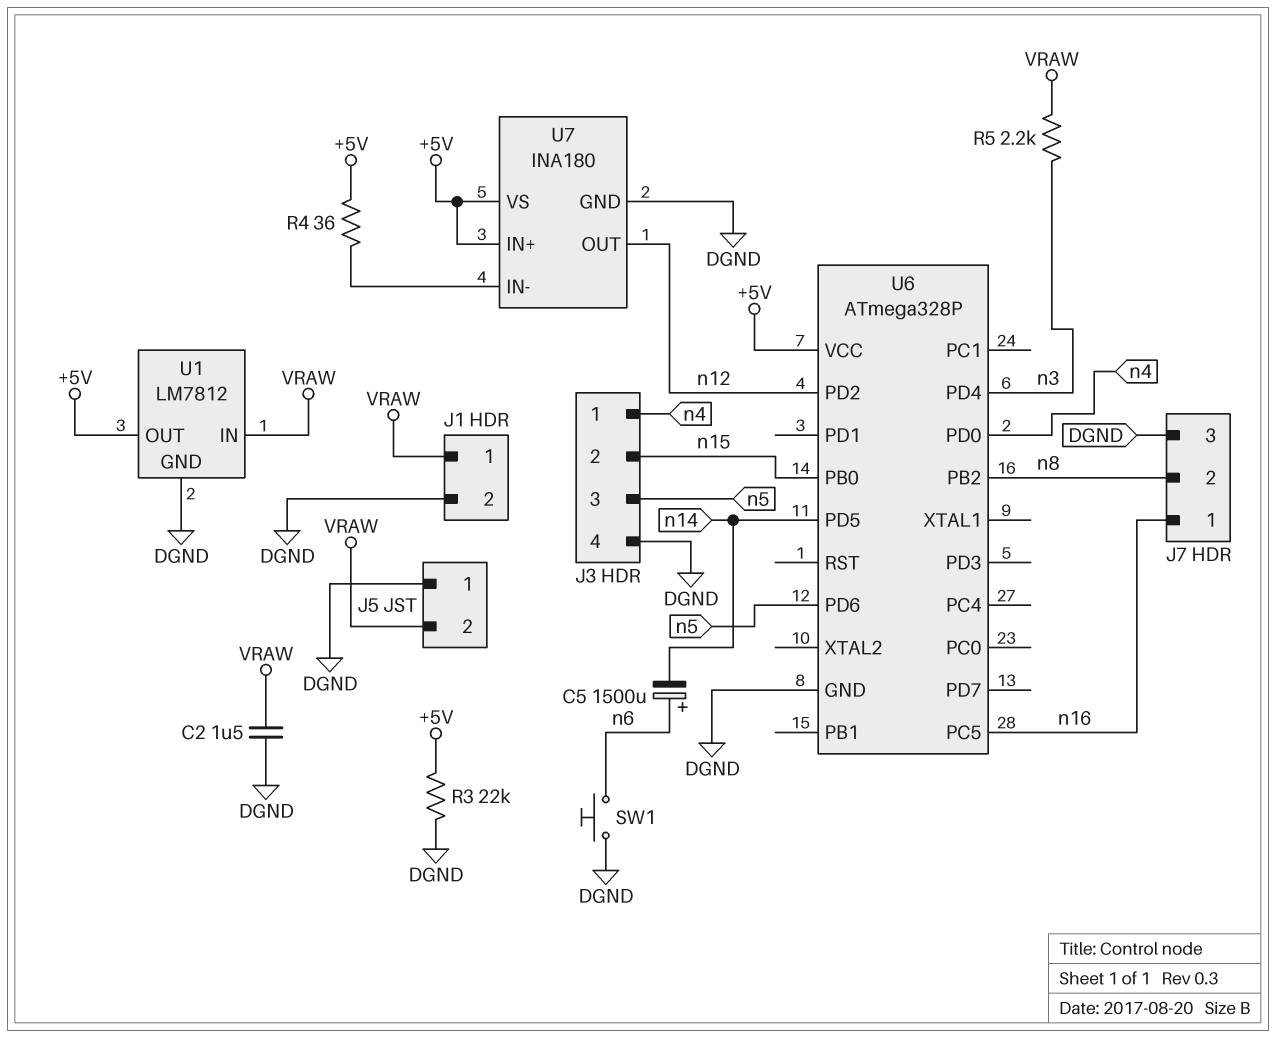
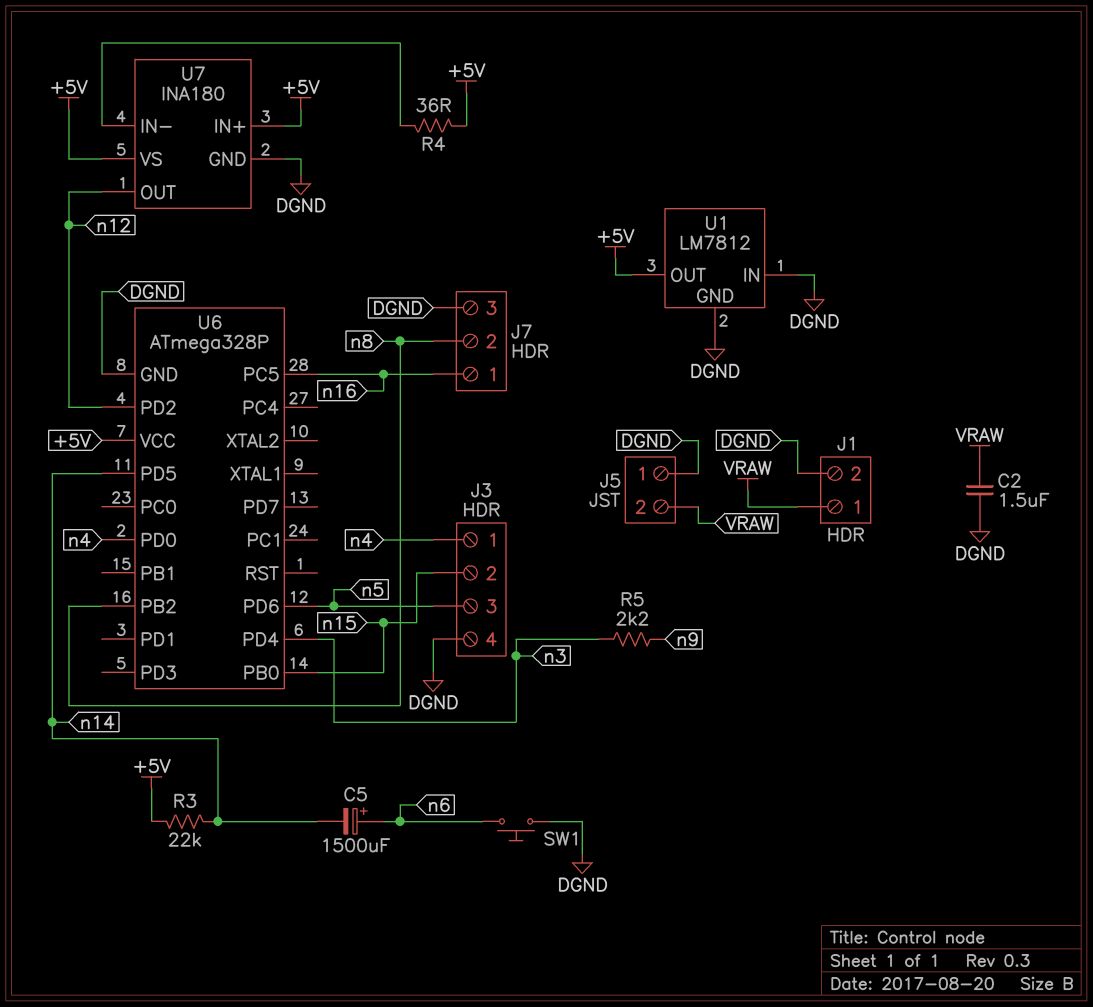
R3: 22k (+5V, DGND) -> 22k (+5V, n14)
R5: 2.2k (VRAW, n3) -> 2.2k (n3, n9)
U1 pin IN: VRAW -> DGND

